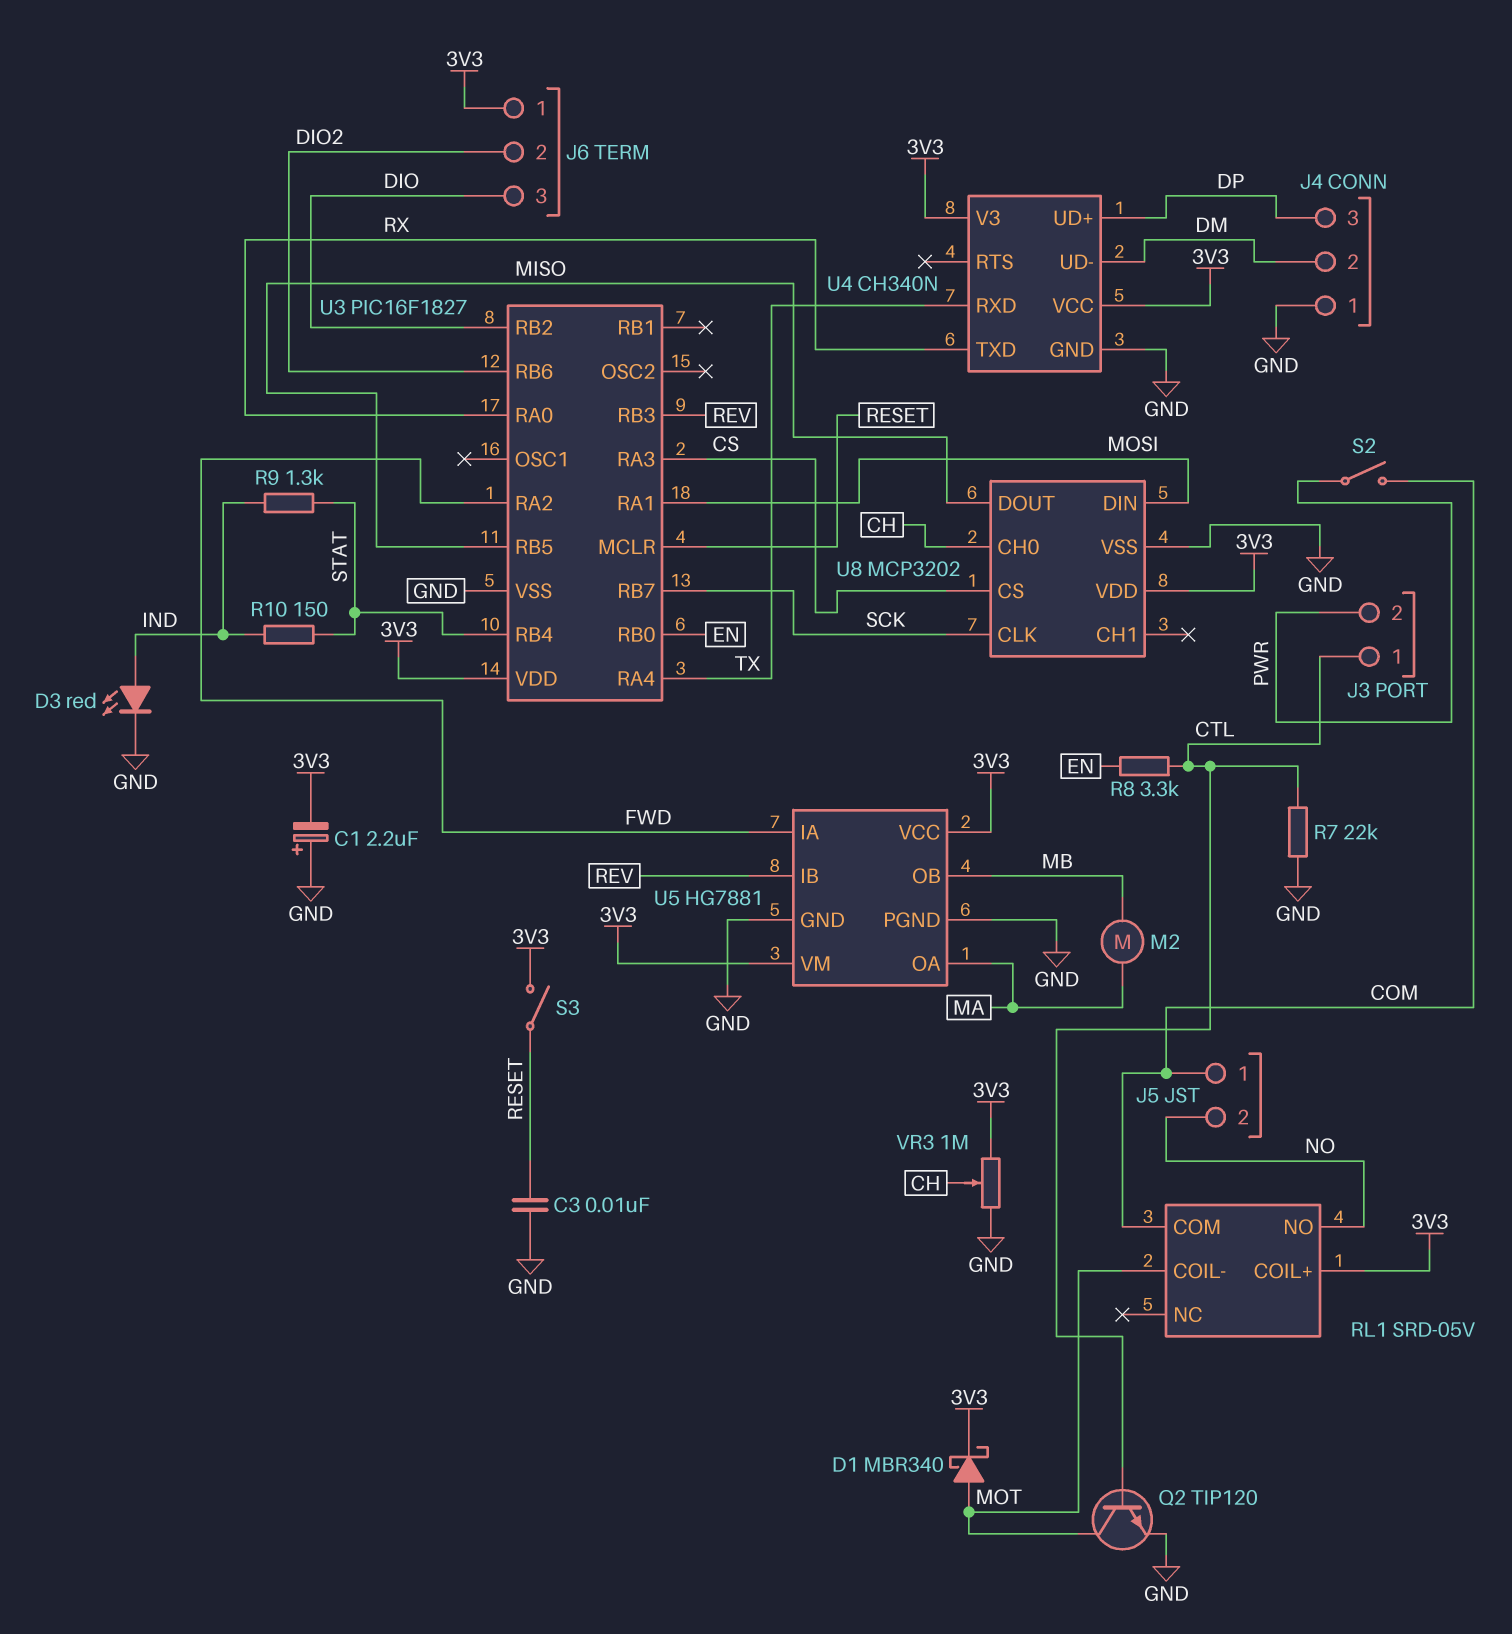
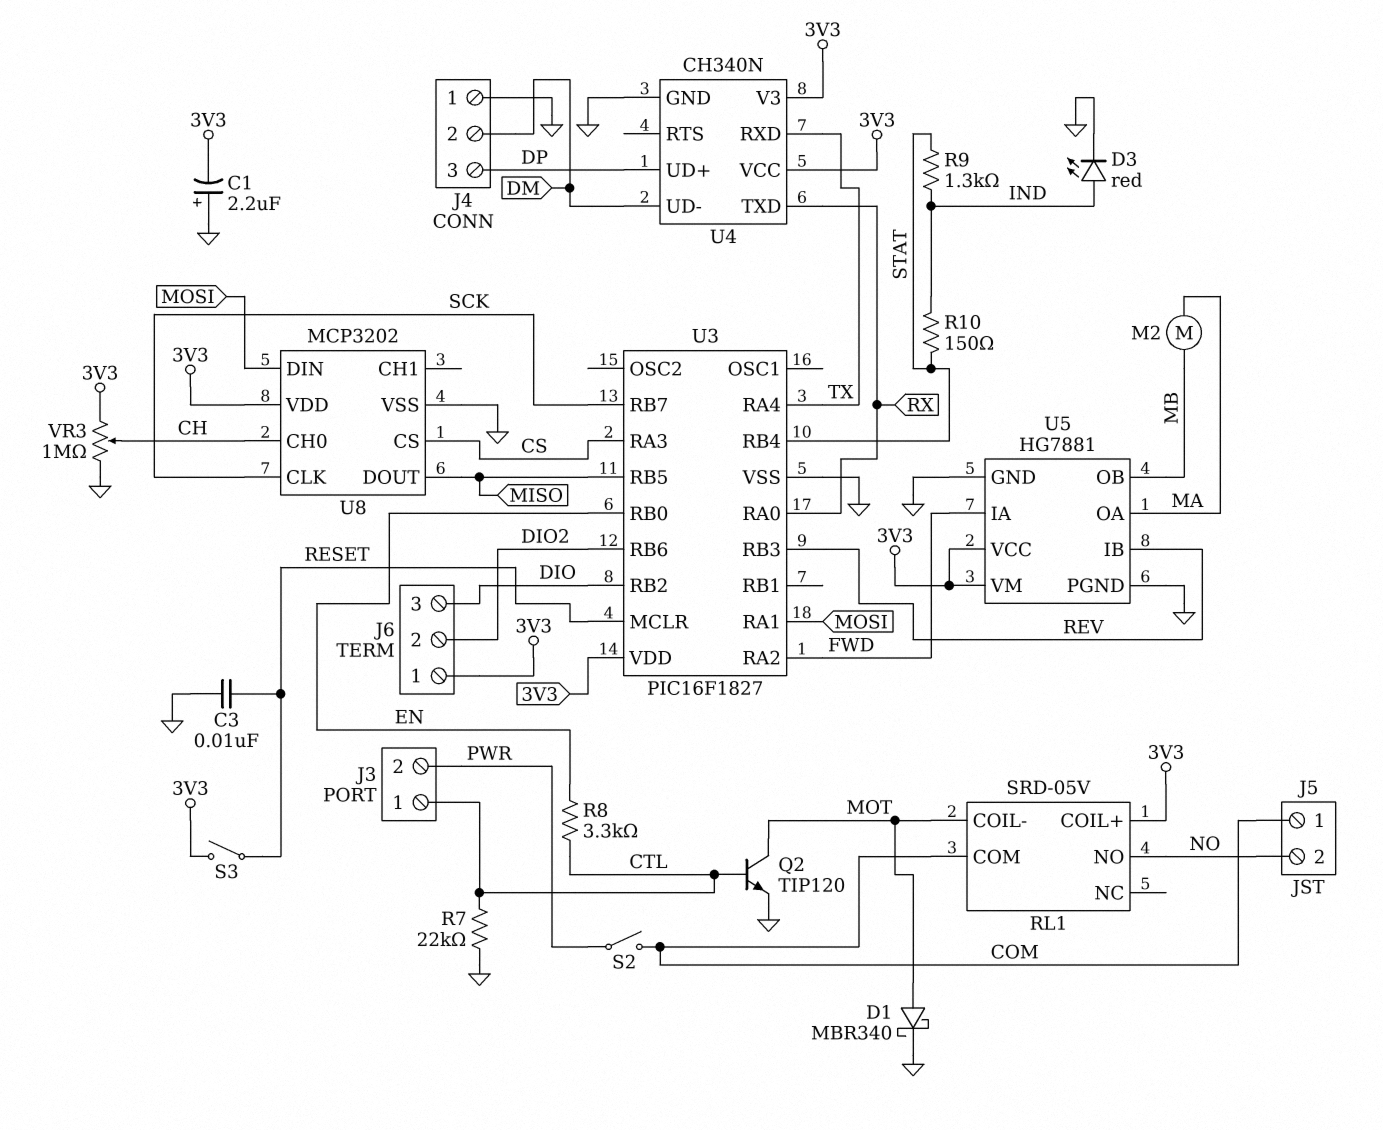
D1: schottky MBR340 (A MOT, K 3V3) -> schottky MBR340 (A MOT, K GND)

